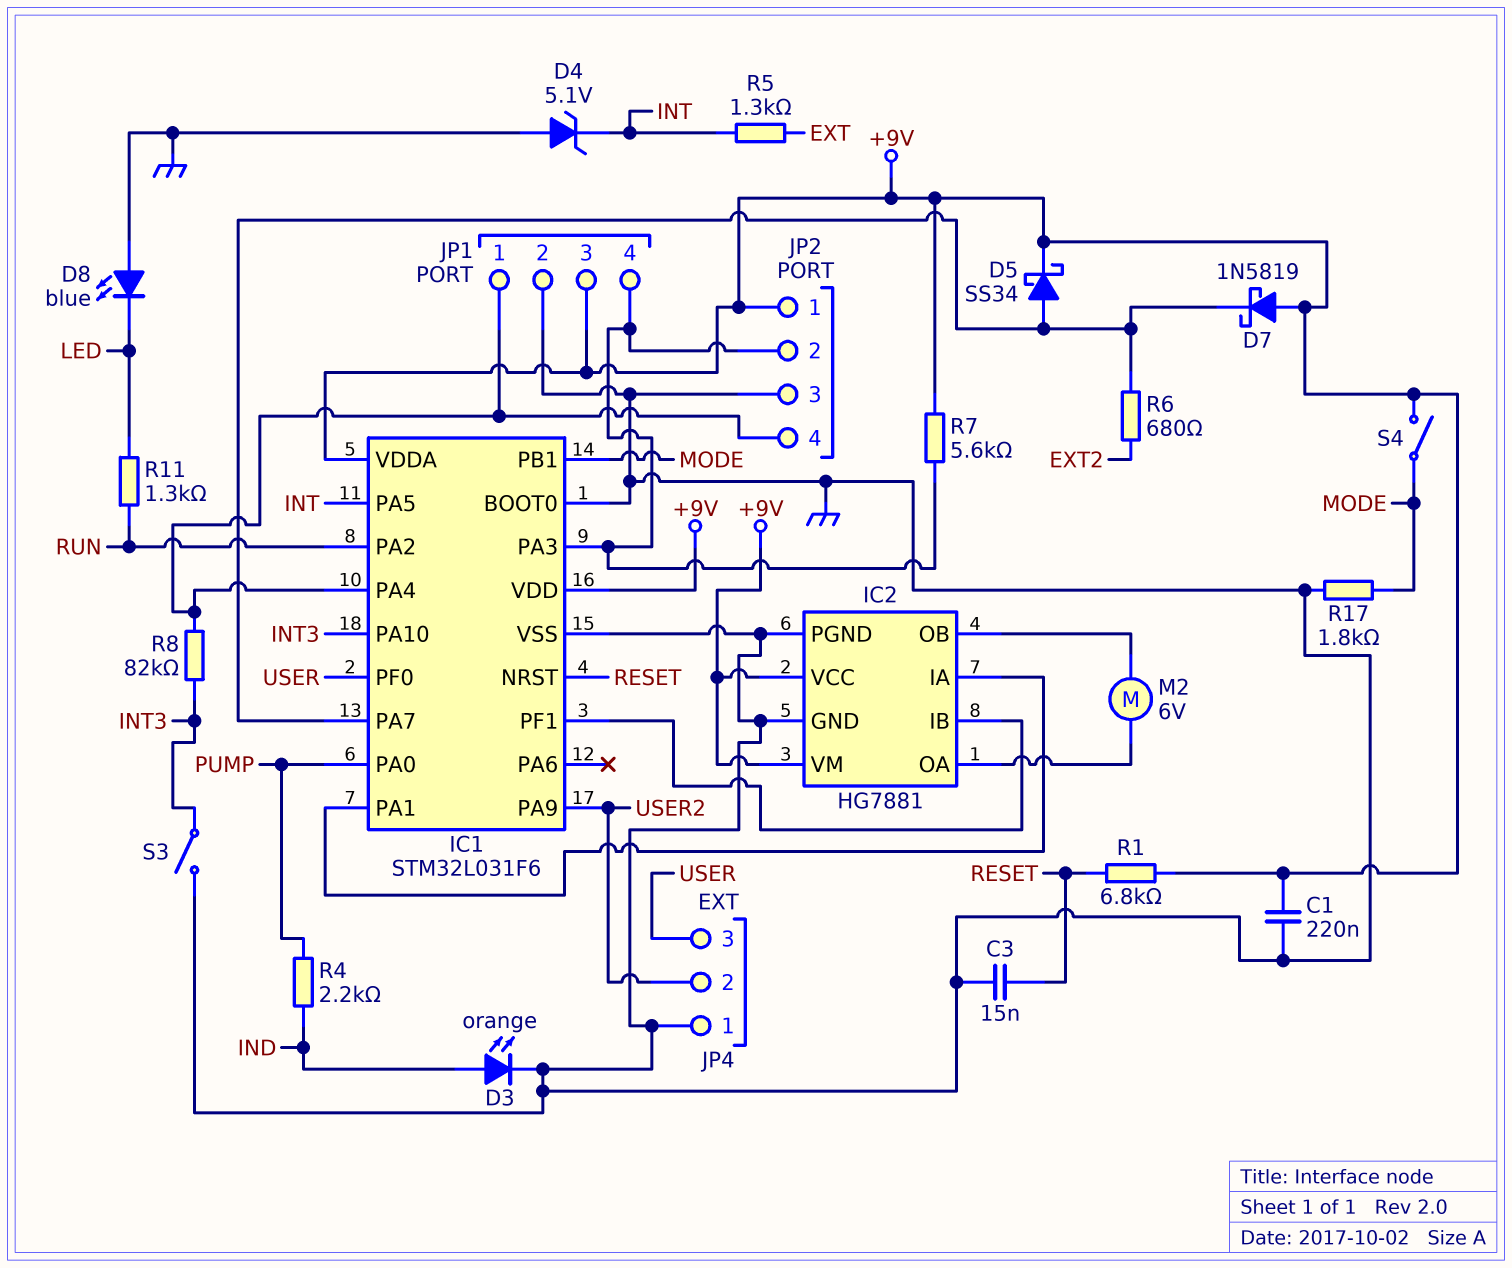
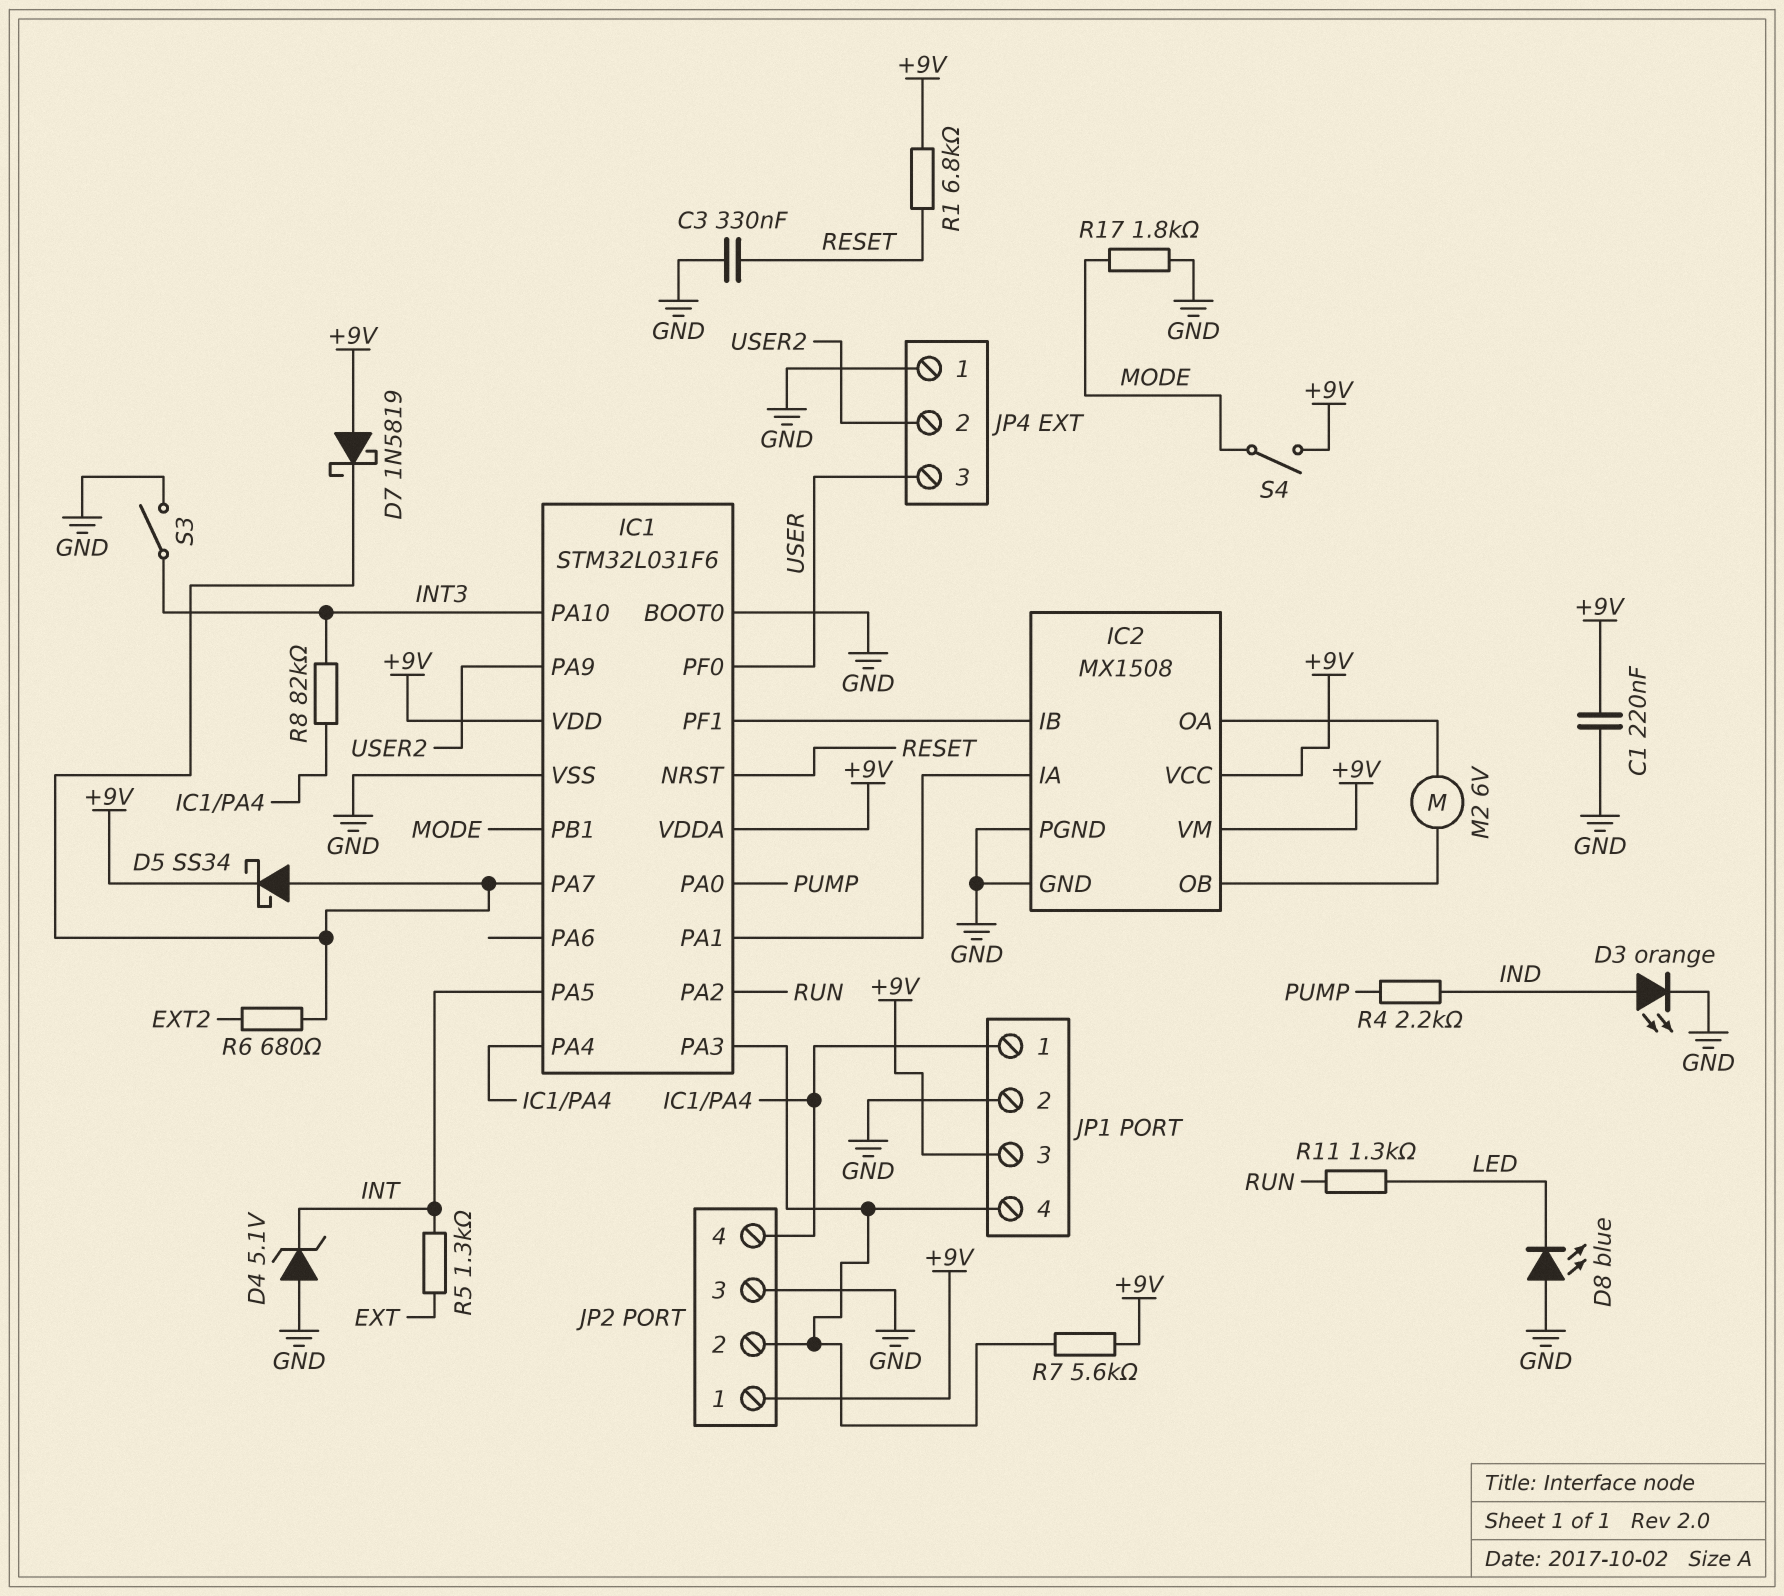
C3: 15nF (GND, RESET) -> 330nF (GND, RESET)
IC2: HG7881 -> MX1508

